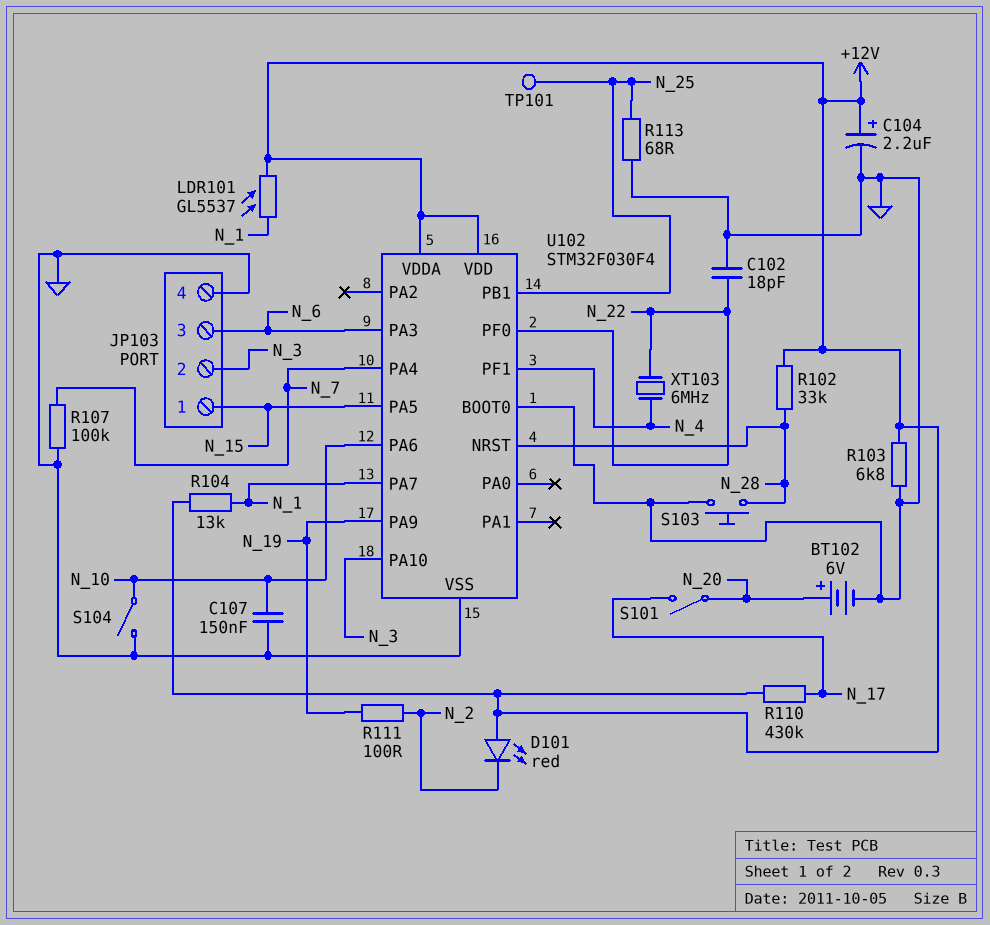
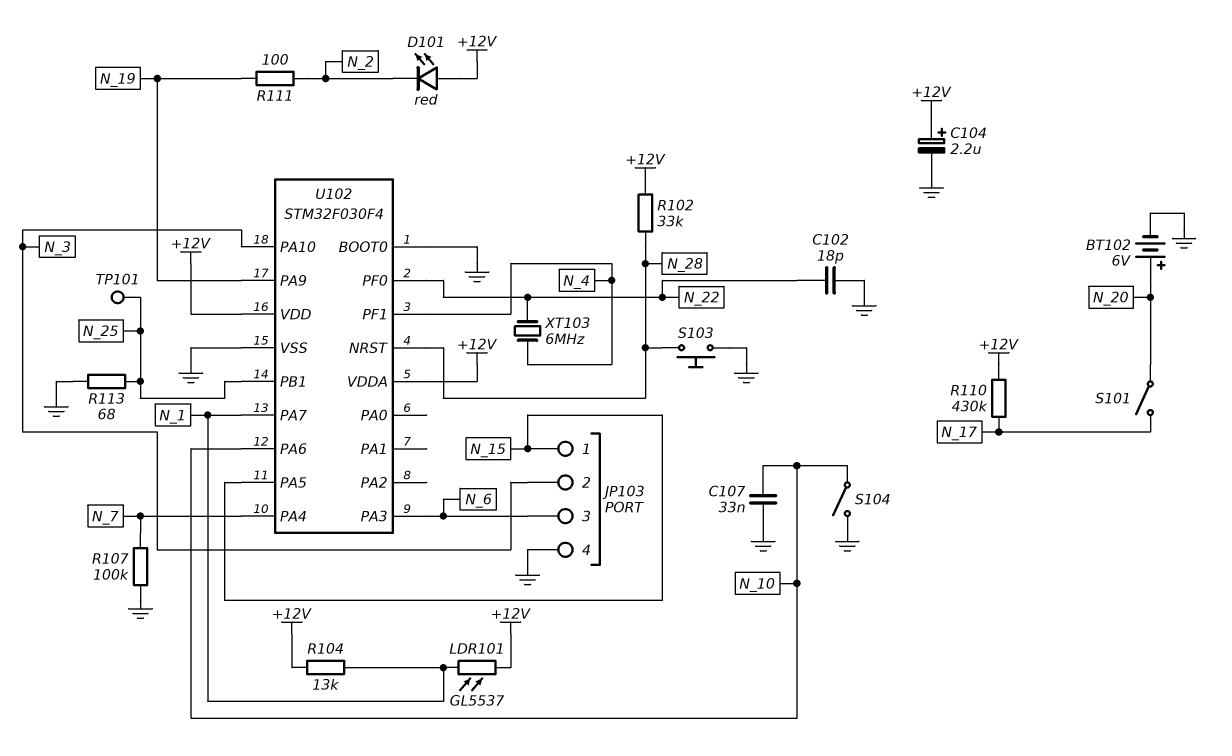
C107: 150nF (GND, N_10) -> 33nF (GND, N_10)
R103: 6.8k (+12V, GND) -> none

